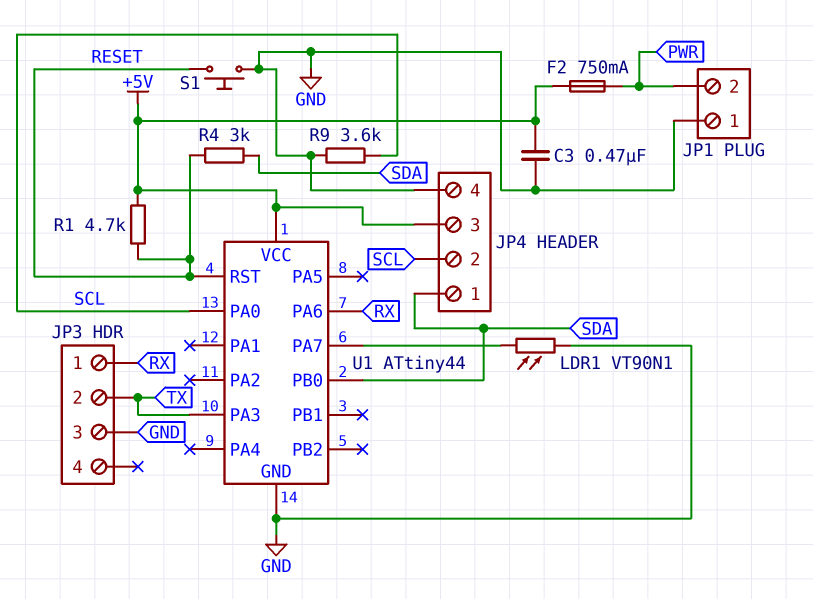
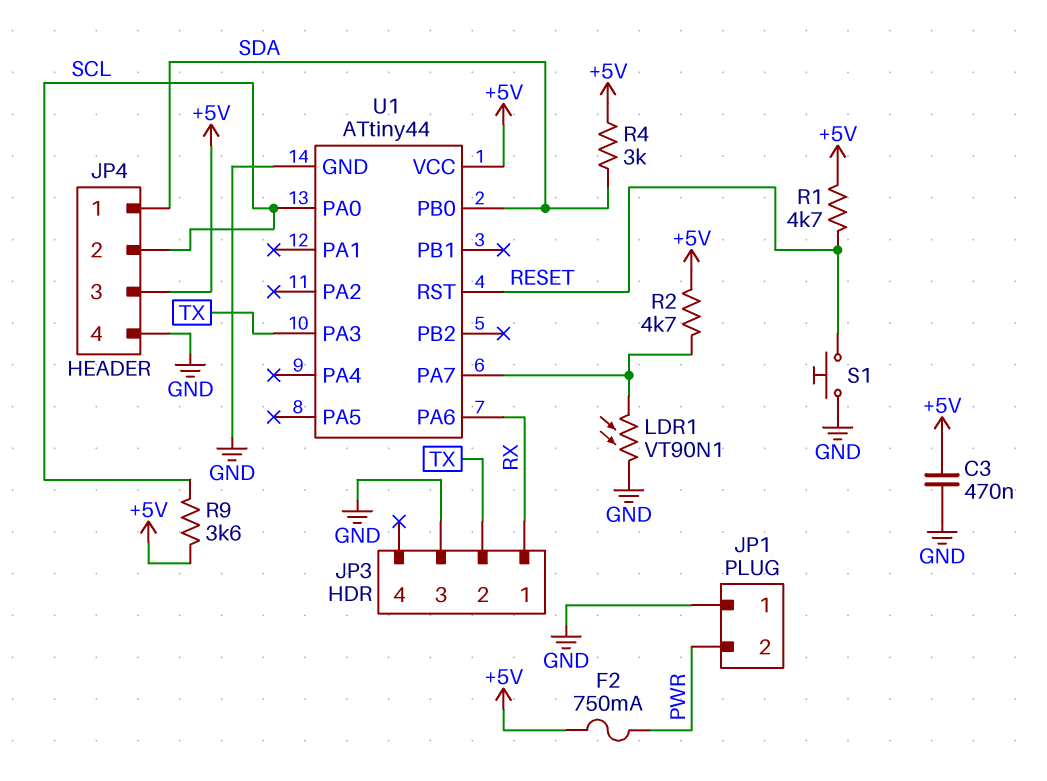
R2: none -> 4.7k (+5V, U1/PA7)
R4: 3k (RESET, SDA) -> 3k (+5V, SDA)
R9: 3.6k (GND, SCL) -> 3.6k (+5V, SCL)

